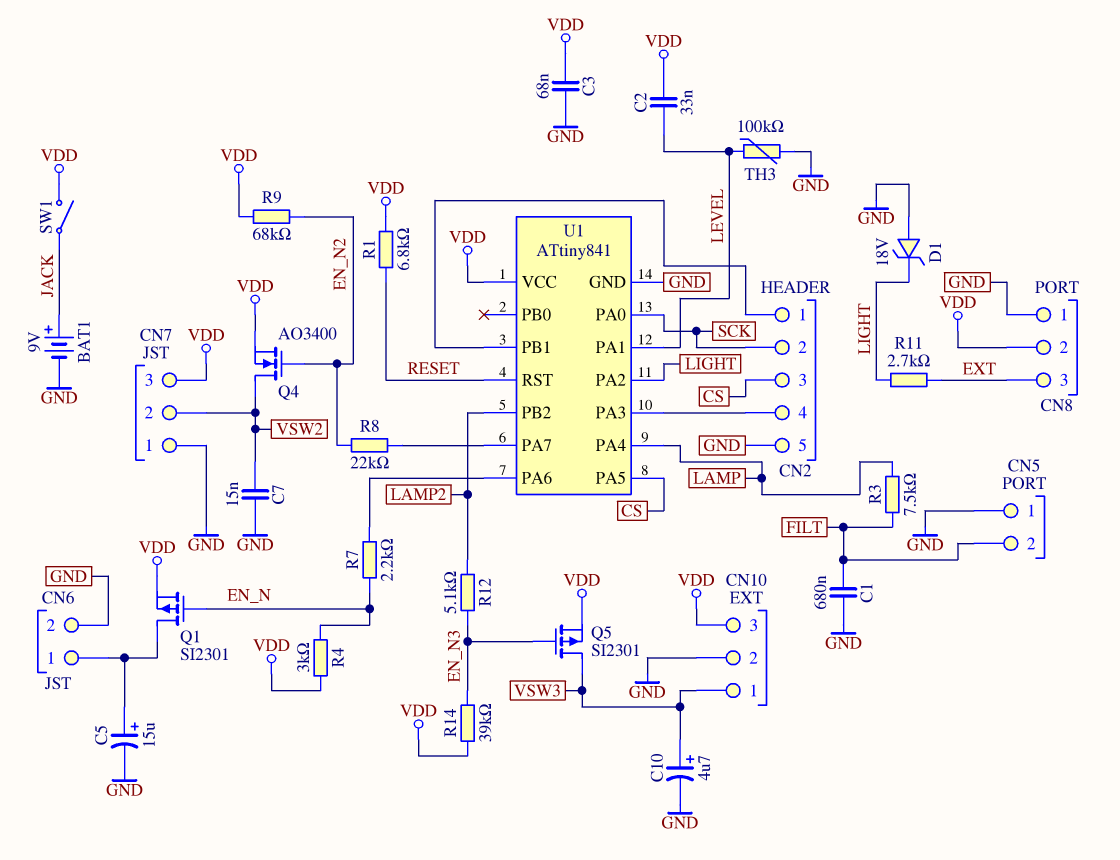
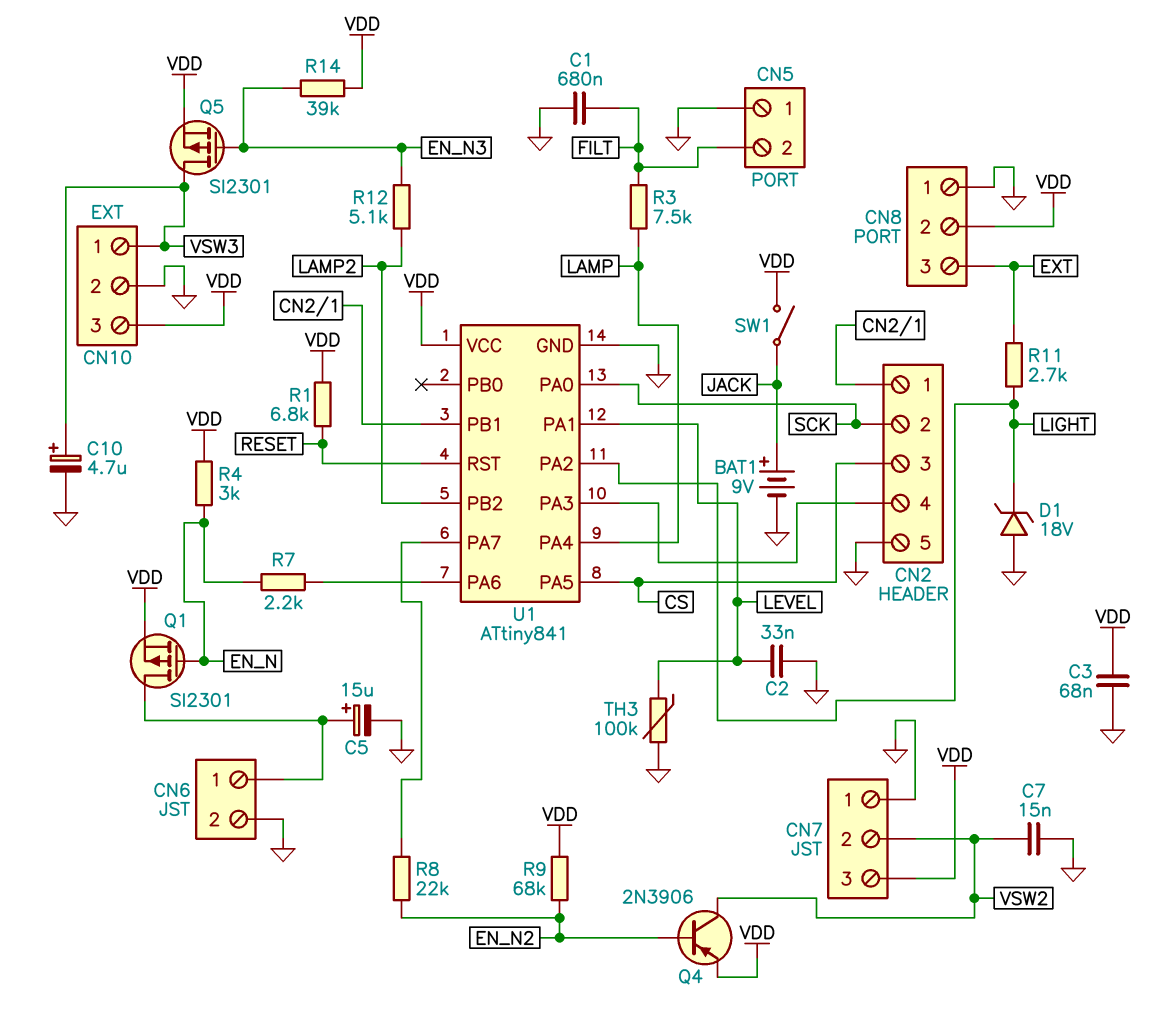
C2: 33nF (LEVEL, VDD) -> 33nF (GND, LEVEL)
Q4: NMOS AO3400 (G EN_N2, D VSW2, S VDD) -> PNP 2N3906 (B EN_N2, C VSW2, E VDD)

